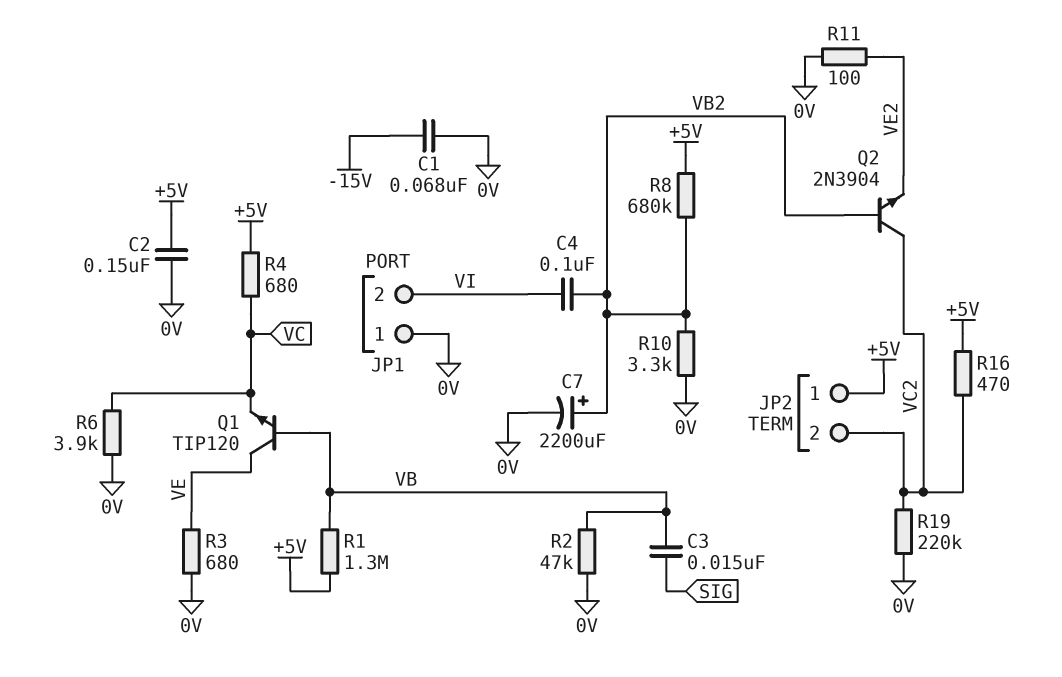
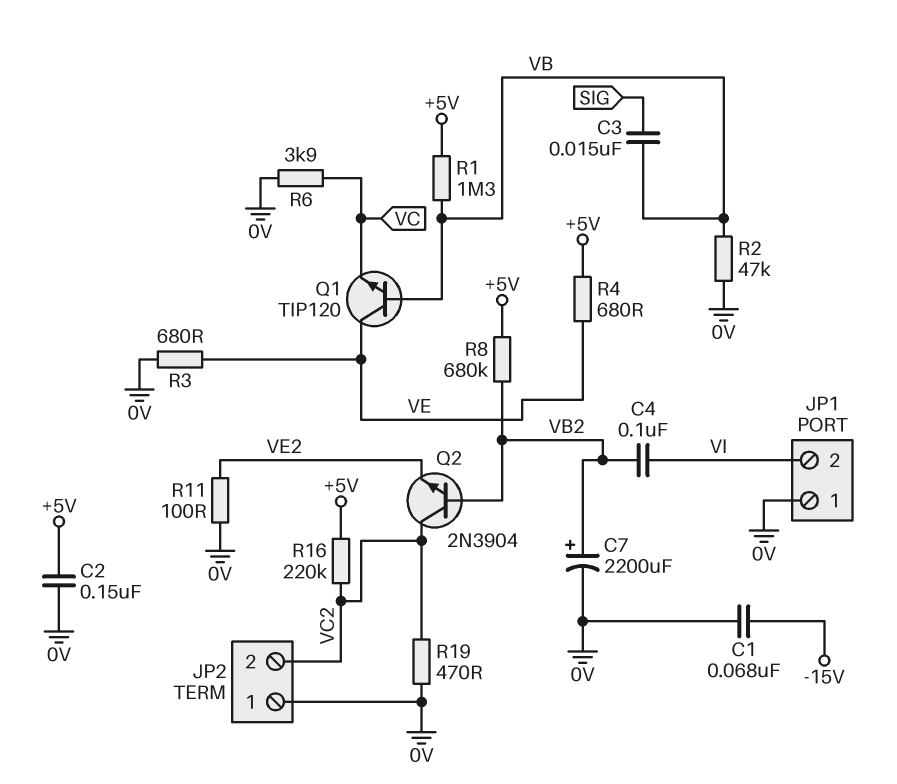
JP2 pin 1: +5V -> 0V
R4: 680 (+5V, VC) -> 680 (+5V, VE)
R10: 3.3k (0V, VB2) -> none
R16: 470 (+5V, VC2) -> 220k (+5V, VC2)
R19: 220k (0V, VC2) -> 470 (0V, VC2)

